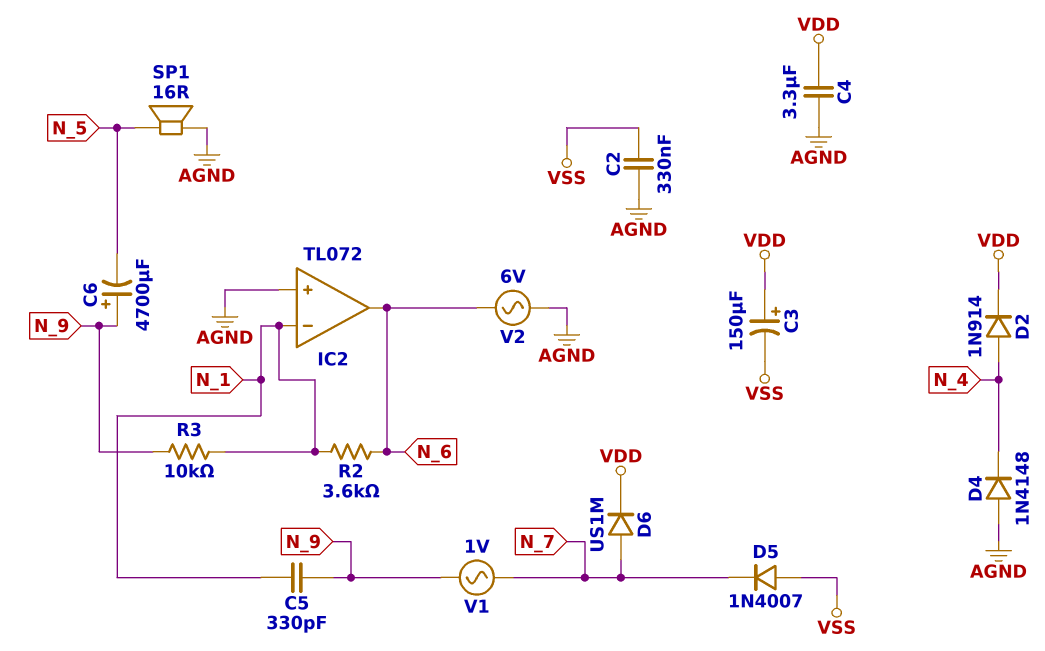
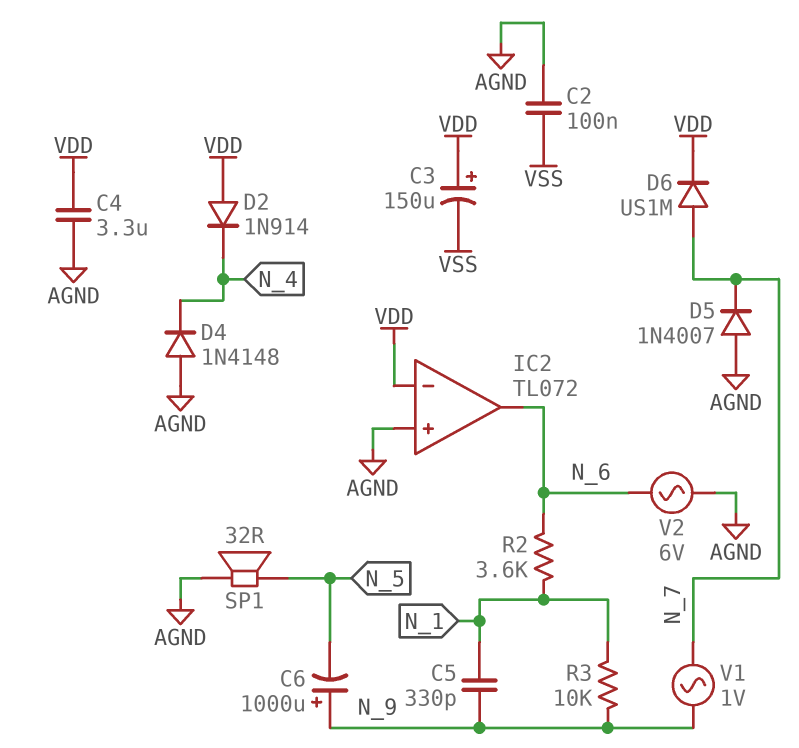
C2: 330nF (AGND, VSS) -> 100nF (AGND, VSS)
C6: 4700uF (plus N_9, minus N_5) -> 1000uF (plus N_9, minus N_5)
D2: diode 1N914 (A N_4, K VDD) -> diode 1N914 (A VDD, K N_4)
D5: diode 1N4007 (A VSS, K N_7) -> diode 1N4007 (A AGND, K N_7)
IC2 pin in-: N_1 -> VDD
SP1: speaker 16R (AGND, N_5) -> speaker 32R (AGND, N_5)

